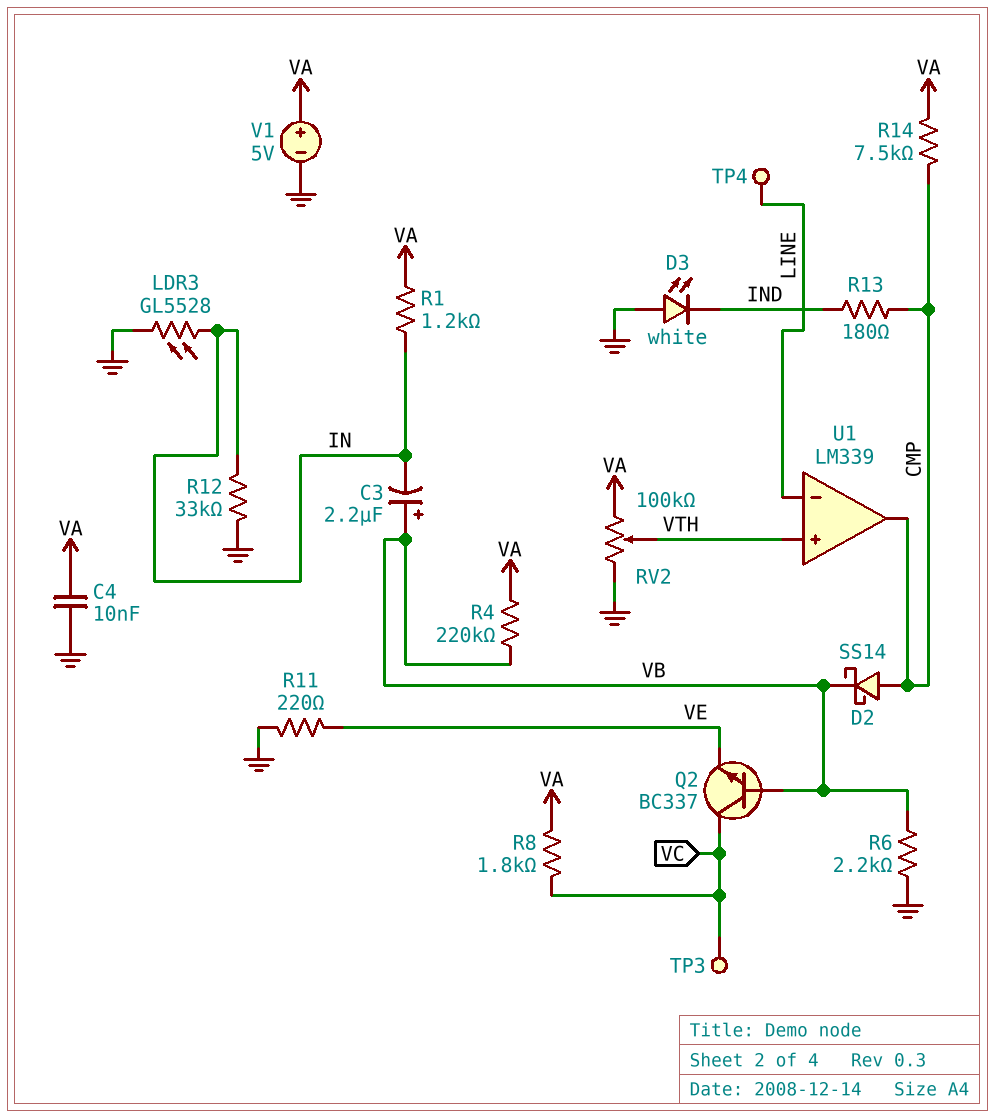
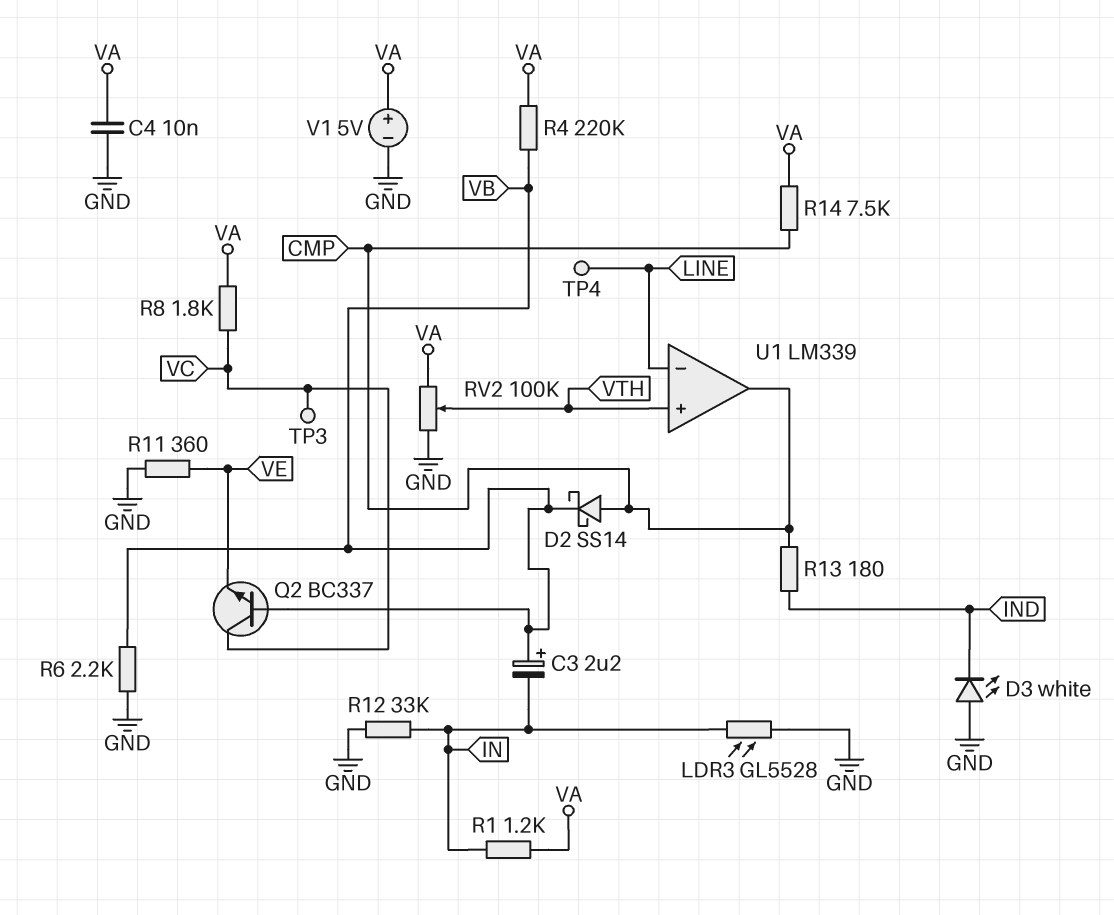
R11: 220 (GND, VE) -> 360 (GND, VE)

